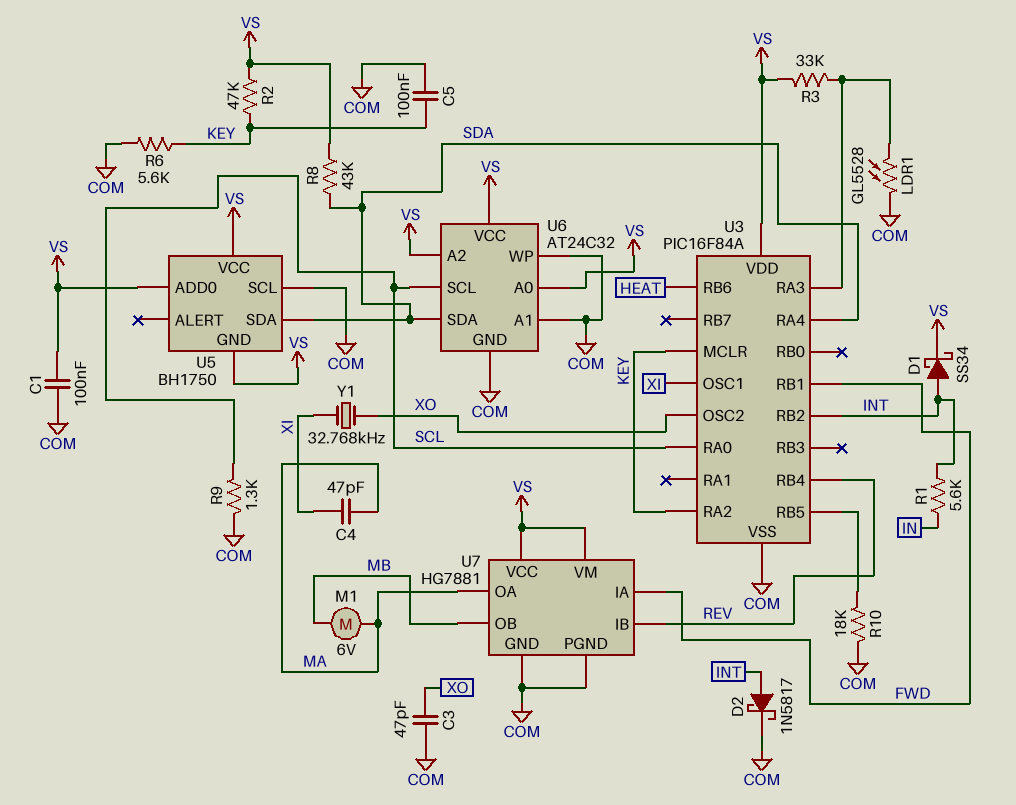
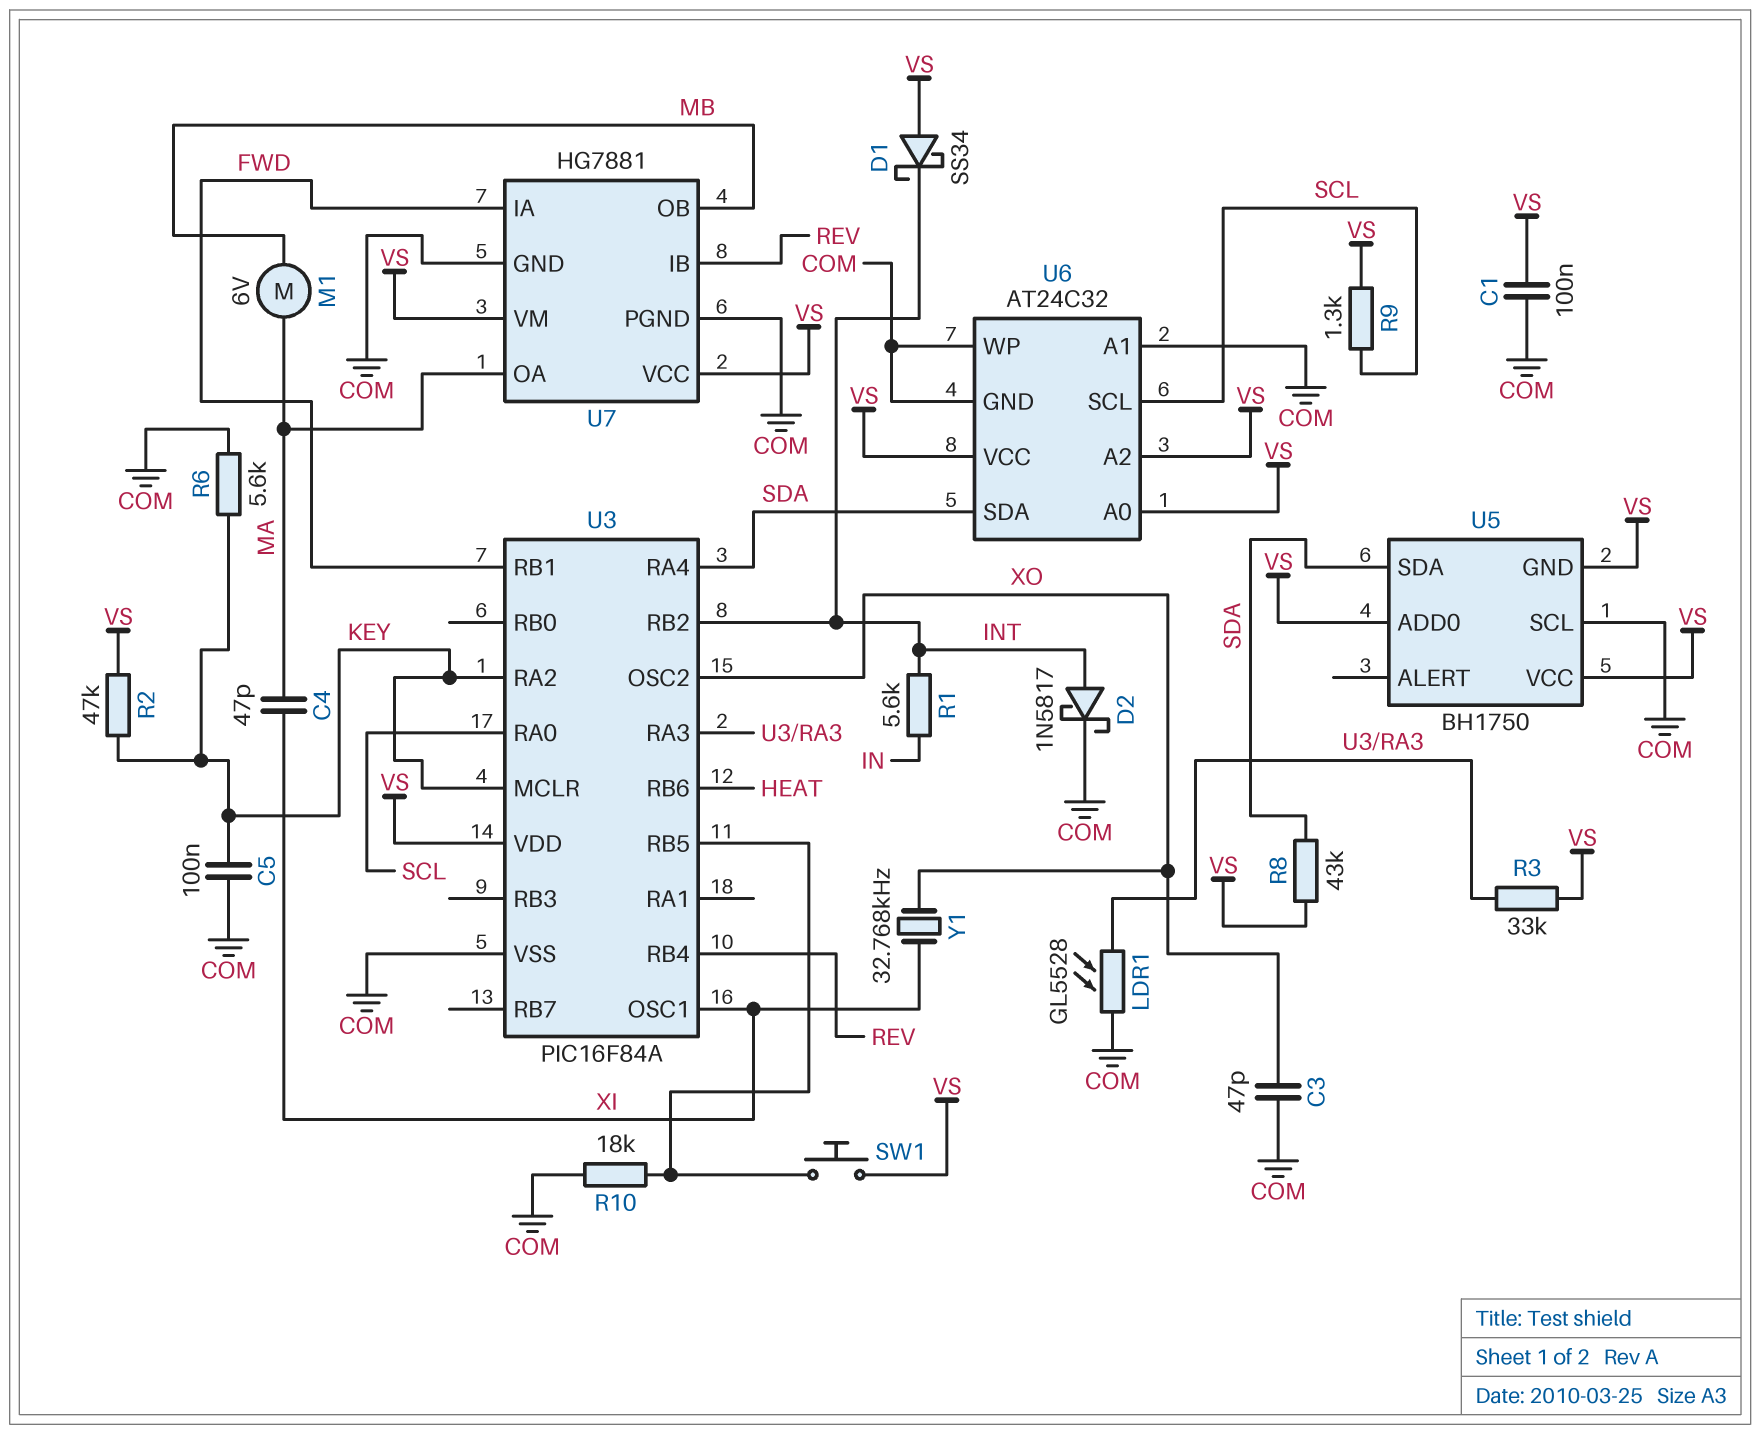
D1: schottky SS34 (A INT, K VS) -> schottky SS34 (A VS, K INT)
R9: 1.3k (COM, SCL) -> 1.3k (SCL, VS)
SW1: none -> button (U3/RB5, VS)

